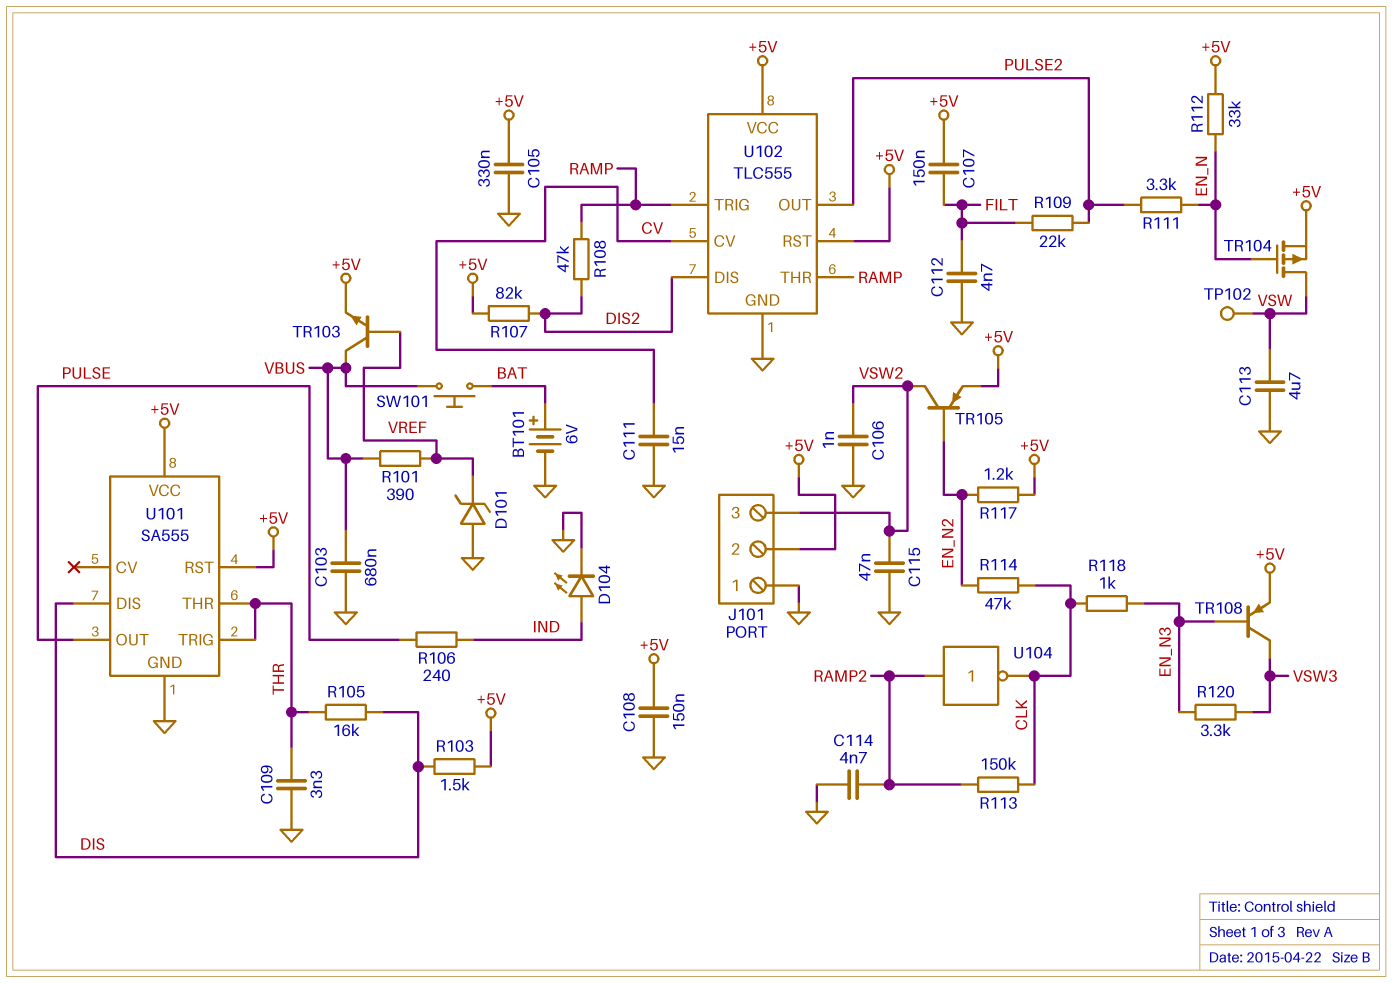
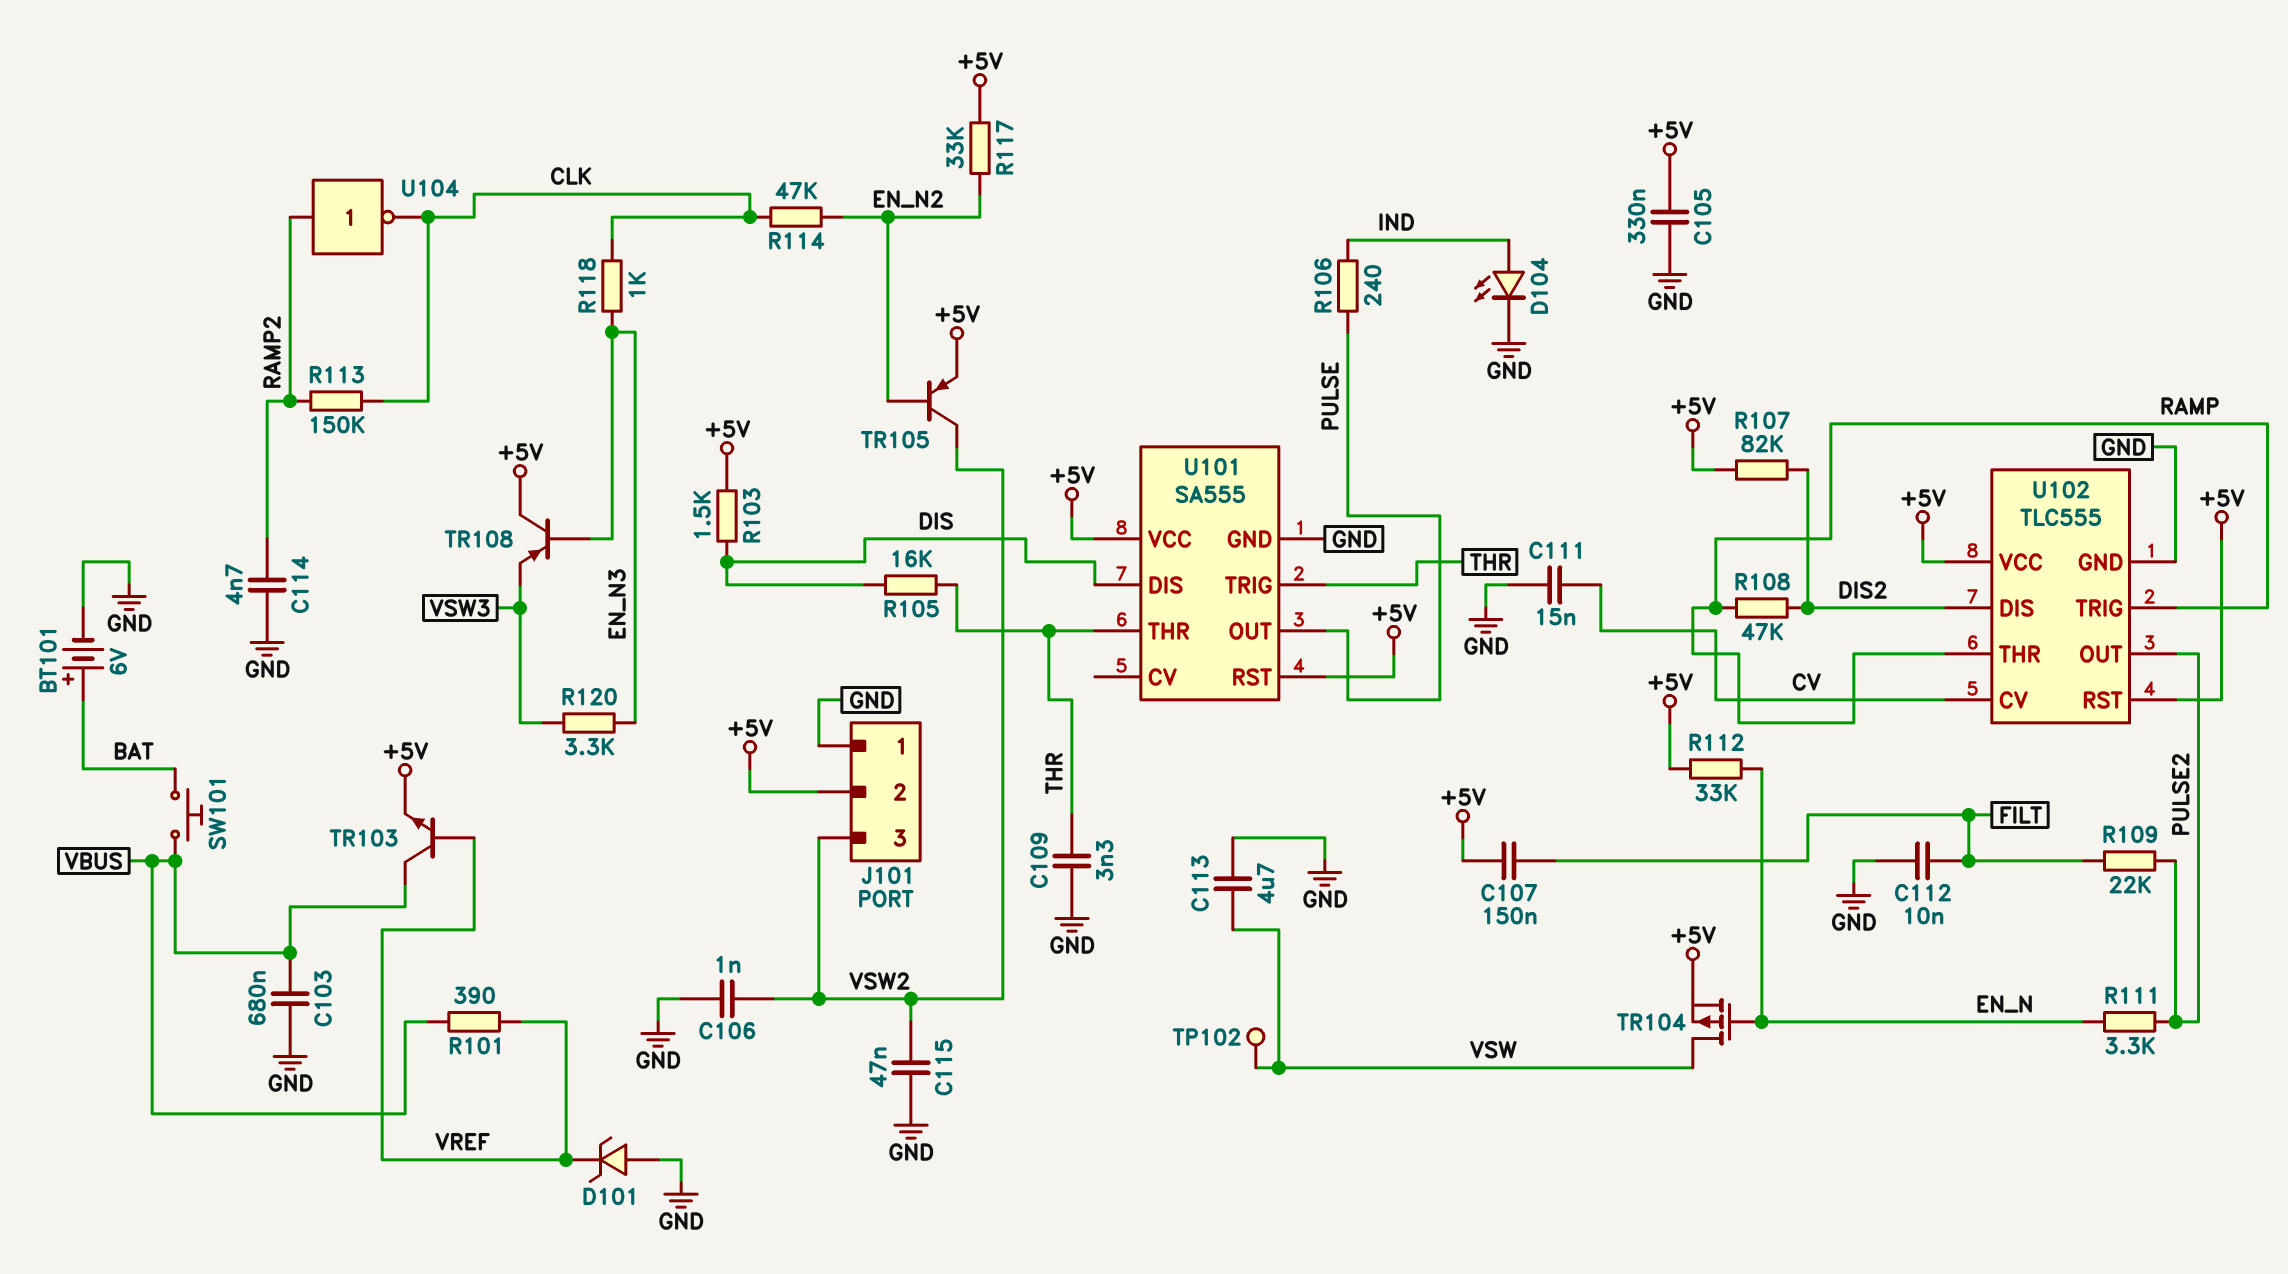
C108: 150nF (+5V, GND) -> none
C112: 4.7nF (FILT, GND) -> 10nF (FILT, GND)
R117: 1.2k (+5V, EN_N2) -> 33k (+5V, EN_N2)
TR108: PNP (B EN_N3, C VSW3, E +5V) -> PNP (B EN_N3, C +5V, E VSW3)

